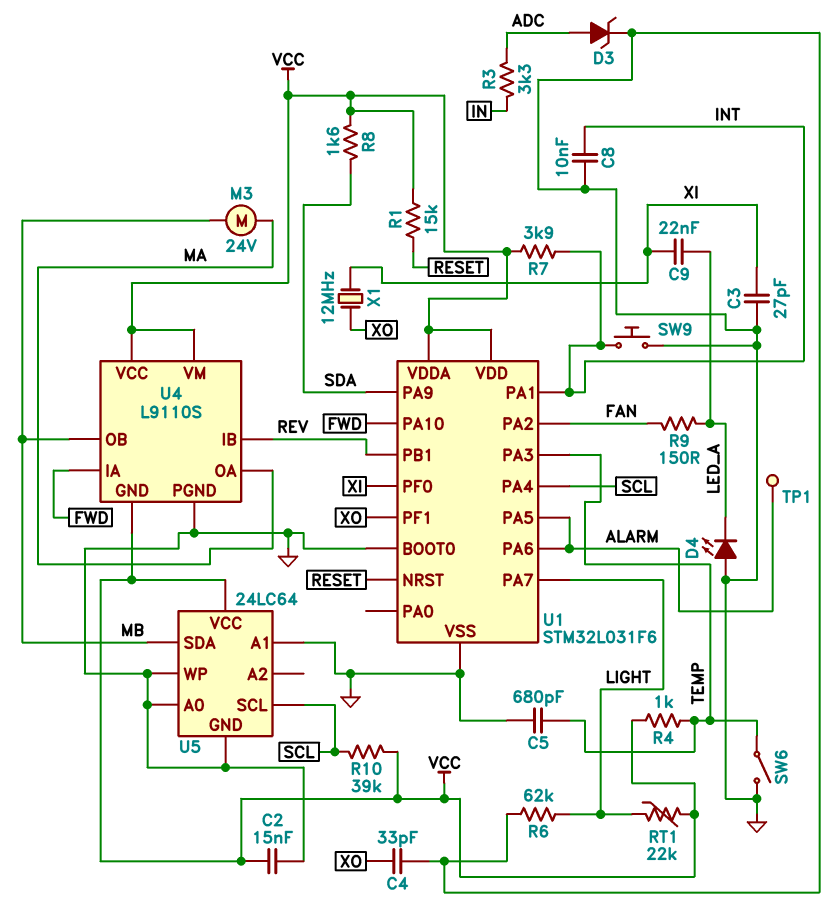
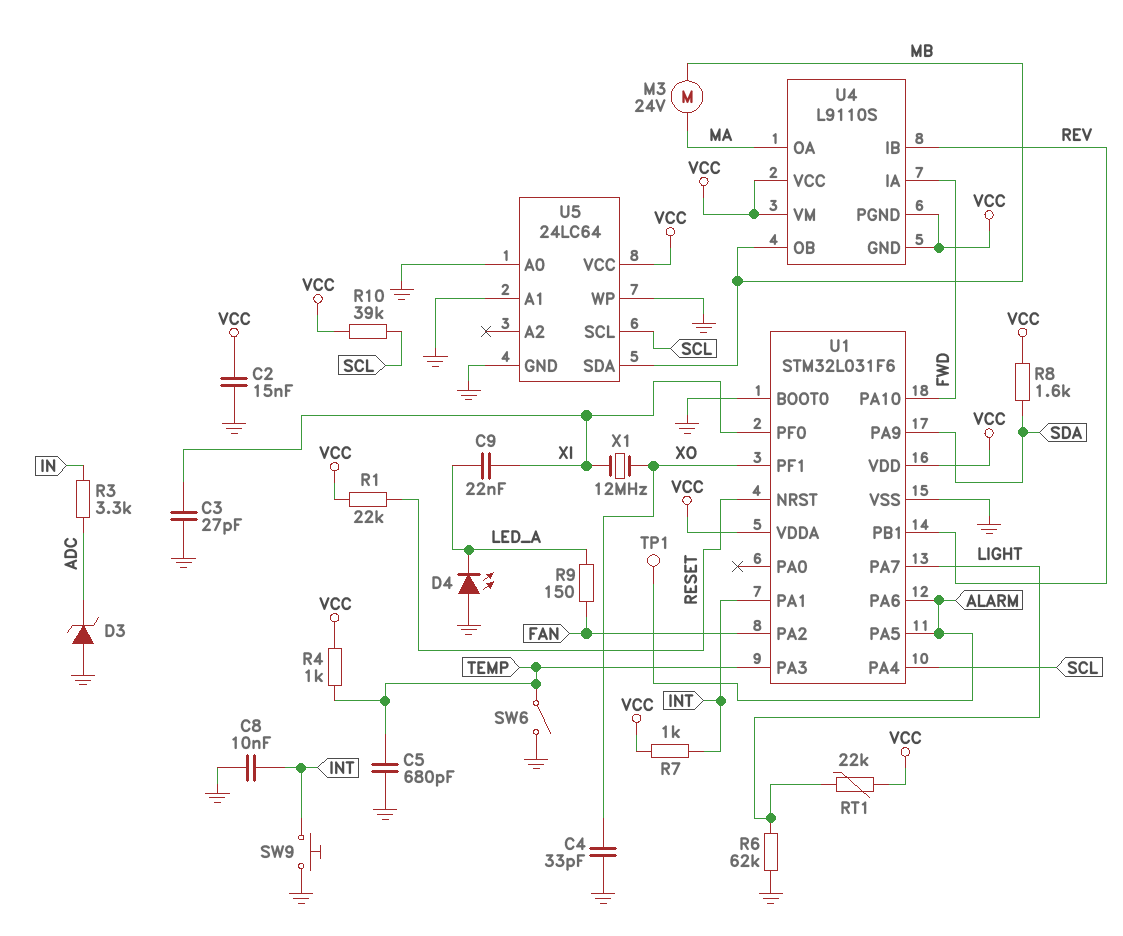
D3: zener (A ADC, K GND) -> zener (A GND, K ADC)
R1: 15k (RESET, VCC) -> 22k (RESET, VCC)
R7: 3.9k (INT, VCC) -> 1k (INT, VCC)
U4 pin PGND: GND -> VCC

